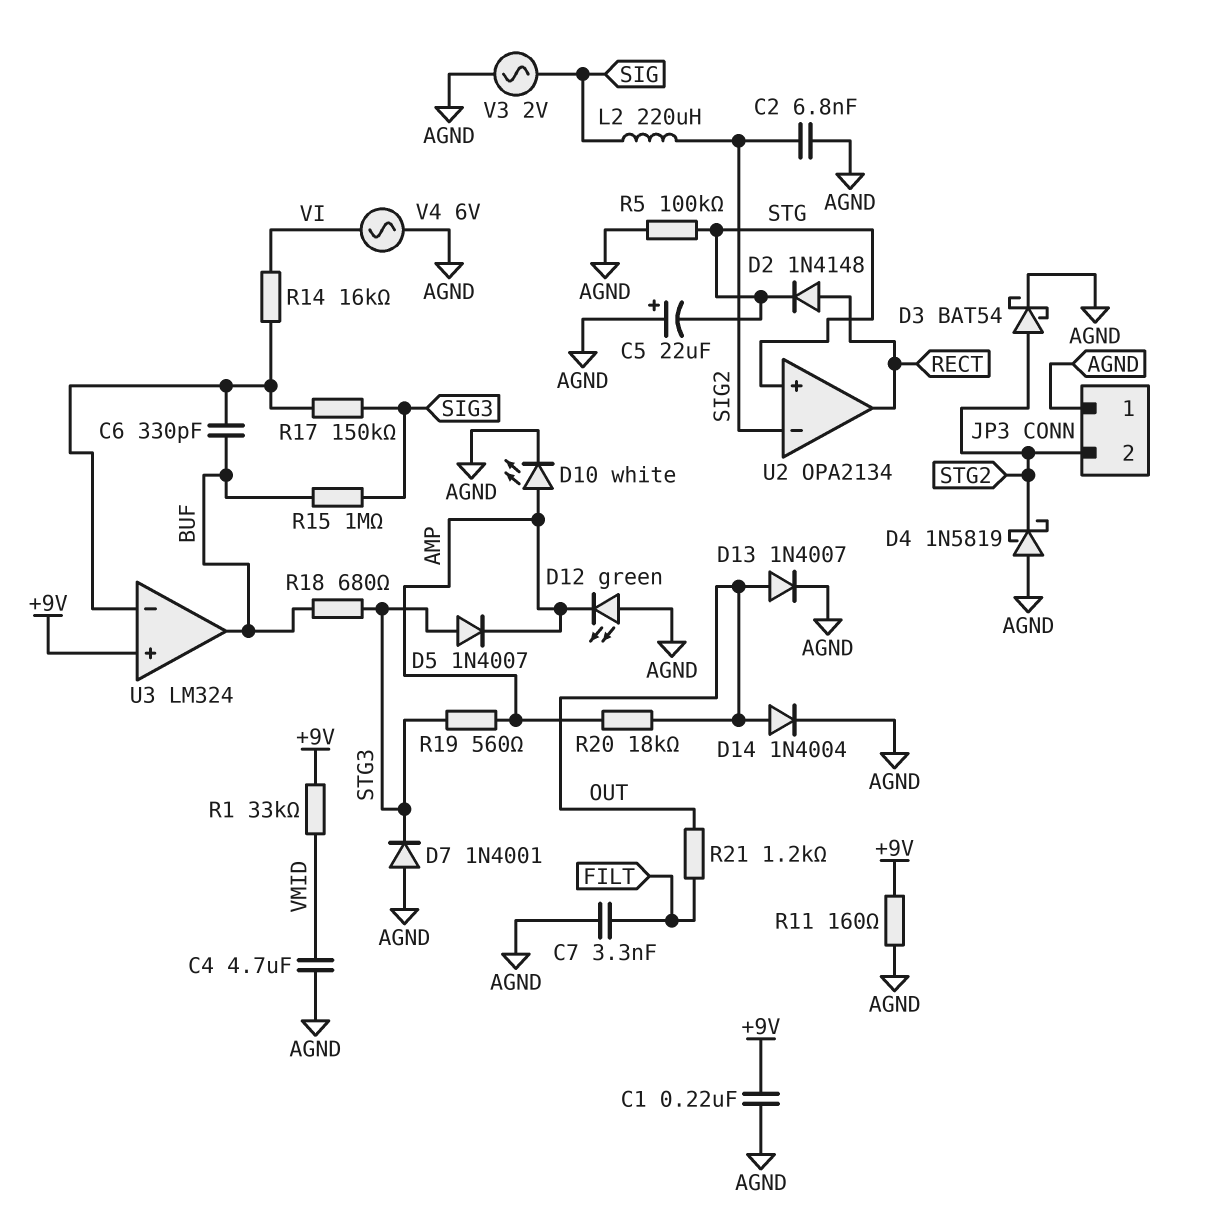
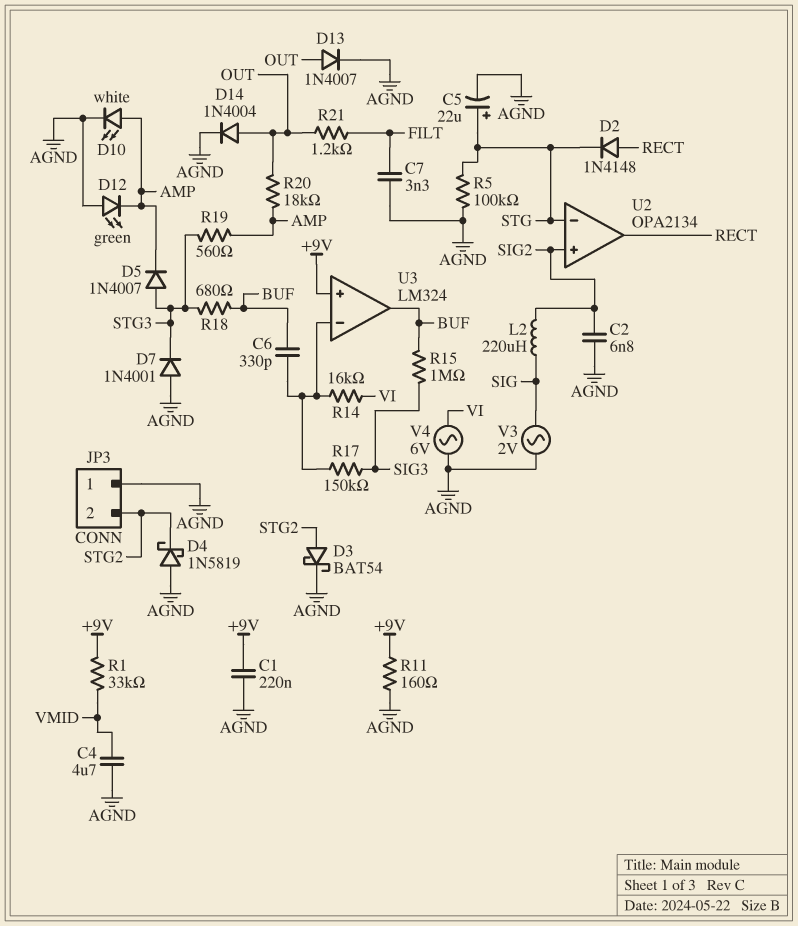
C5: 22uF (plus AGND, minus STG) -> 22uF (plus STG, minus AGND)
U2 pin in+: STG -> SIG2
U2 pin in-: SIG2 -> STG

